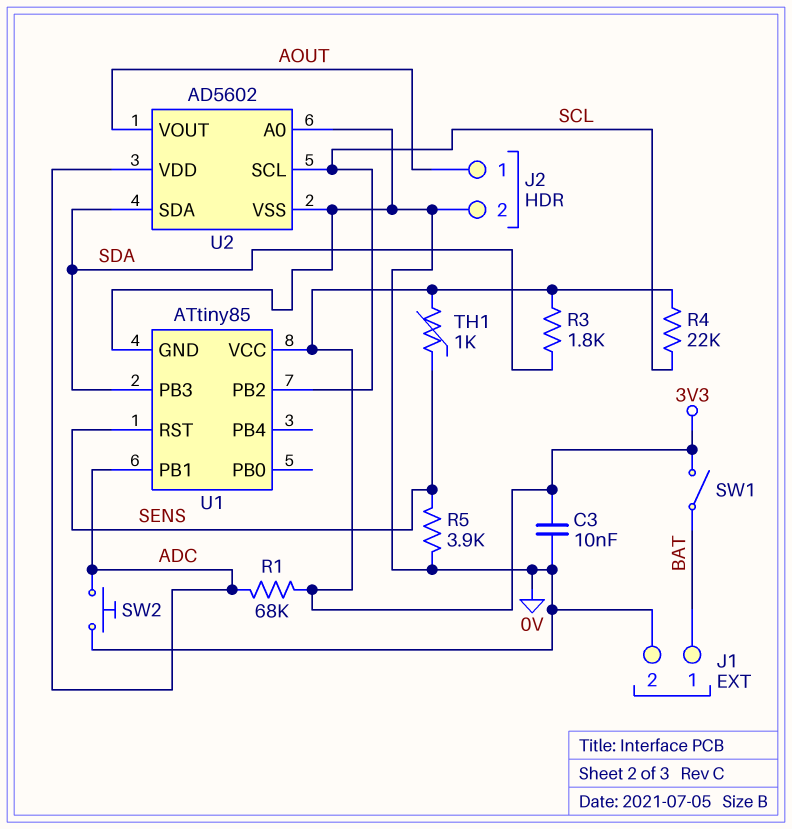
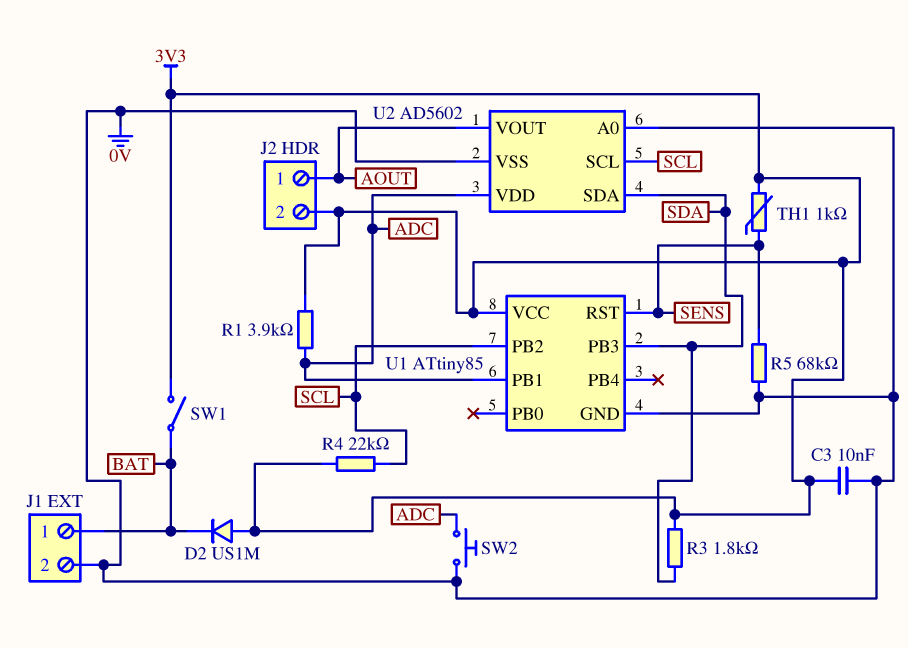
D2: none -> diode US1M (A 3V3, K BAT)
J2 pin 2: 0V -> 3V3
R1: 68k (3V3, ADC) -> 3.9k (3V3, ADC)
R5: 3.9k (0V, SENS) -> 68k (0V, SENS)

